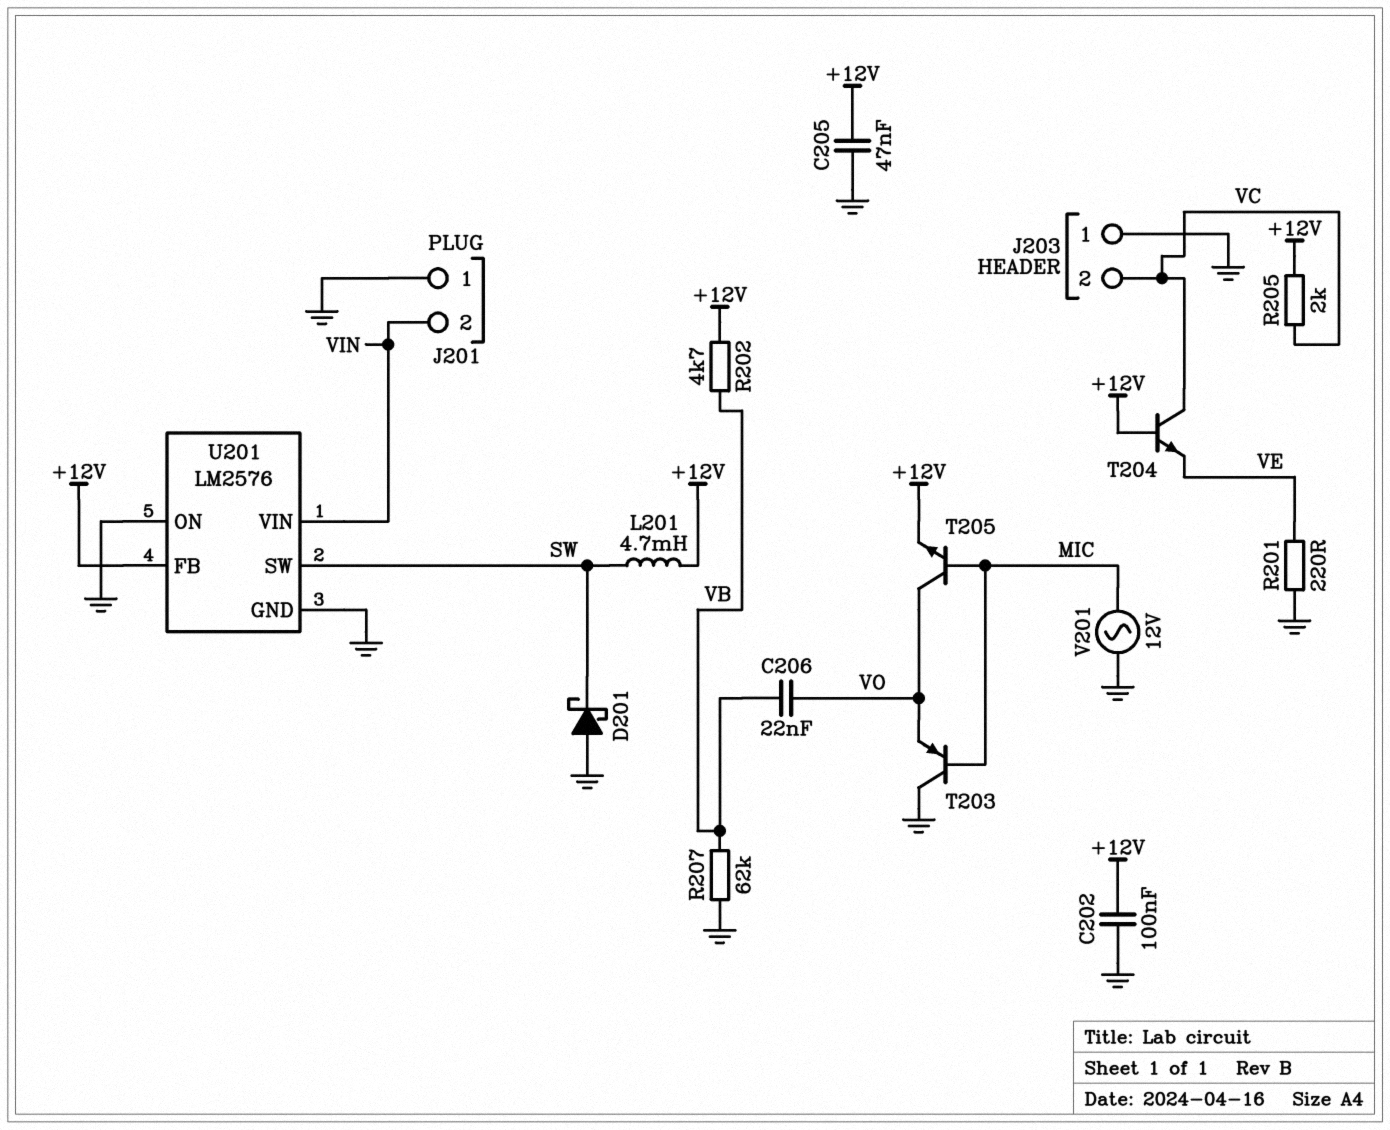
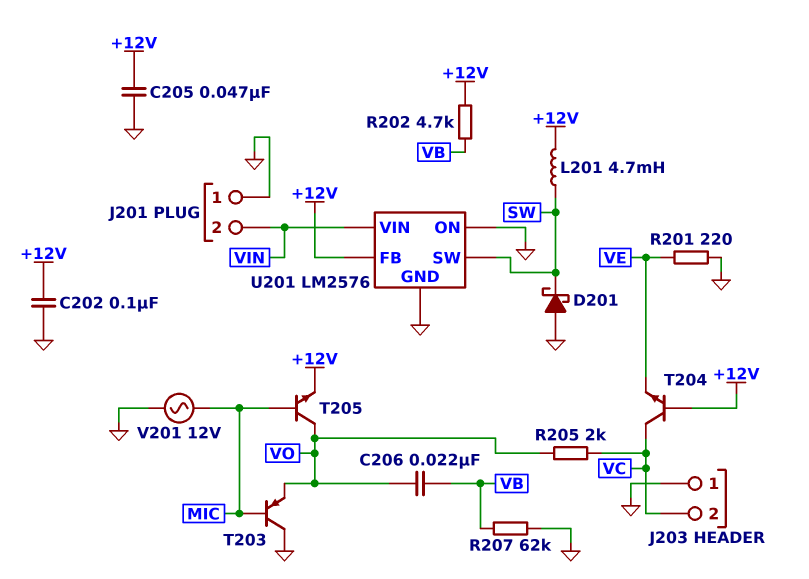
R205: 2k (+12V, VC) -> 2k (VC, VO)

